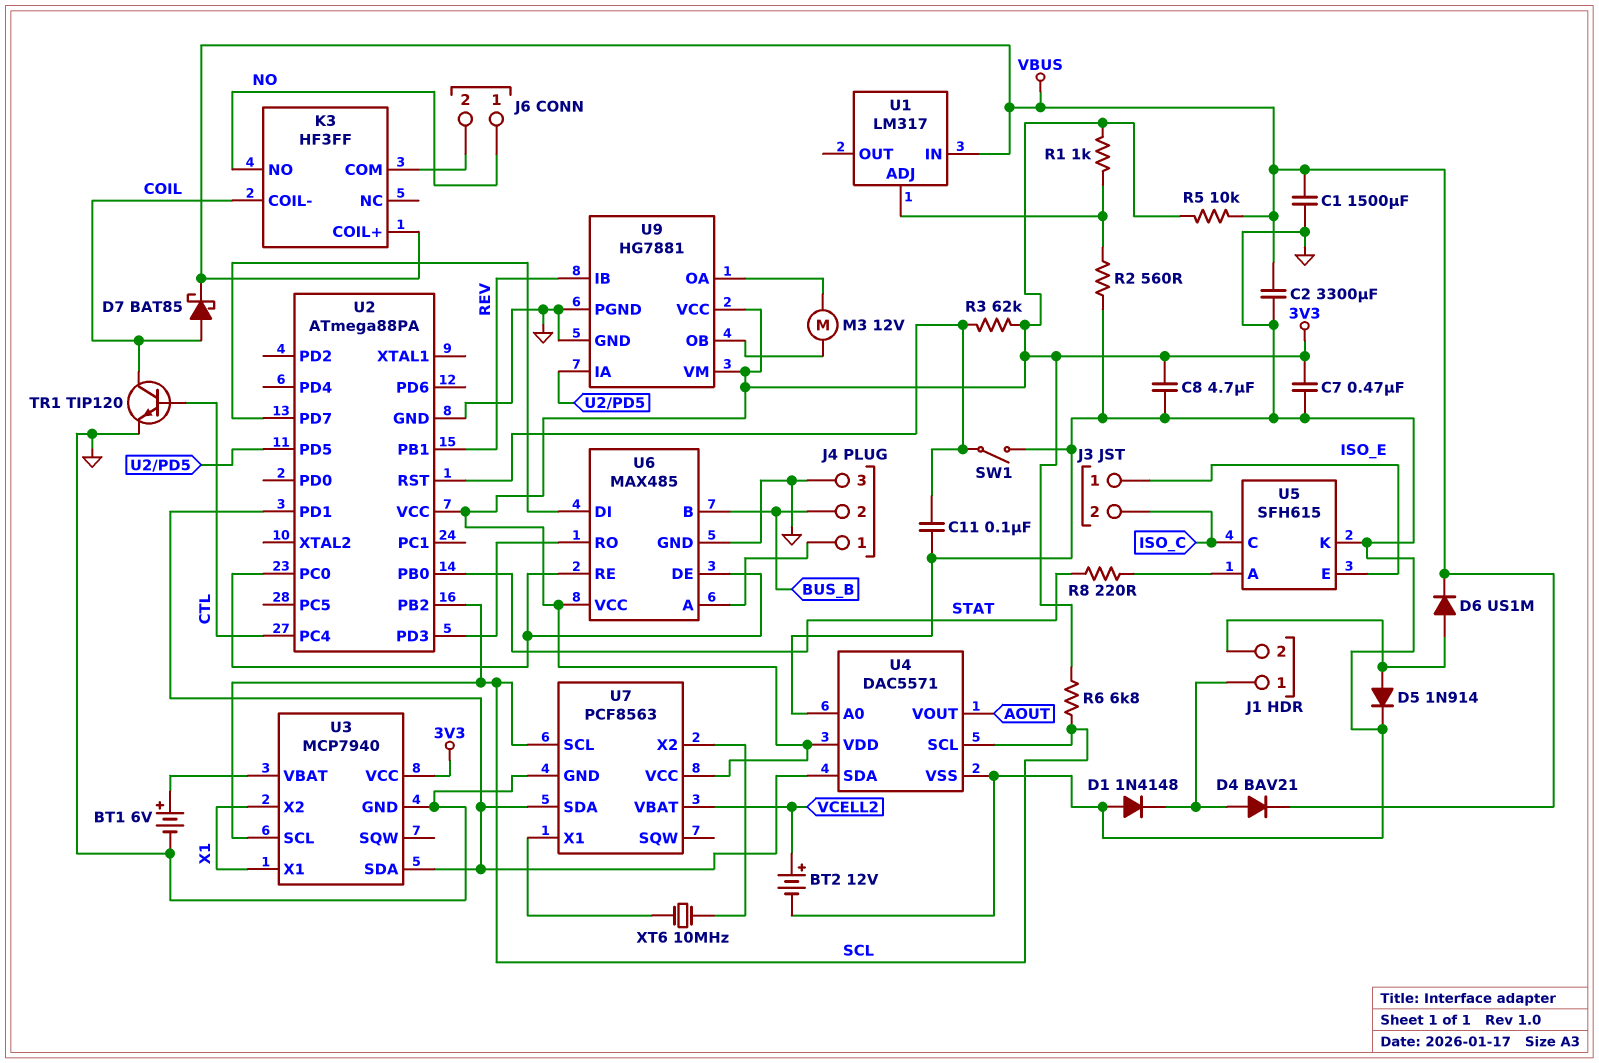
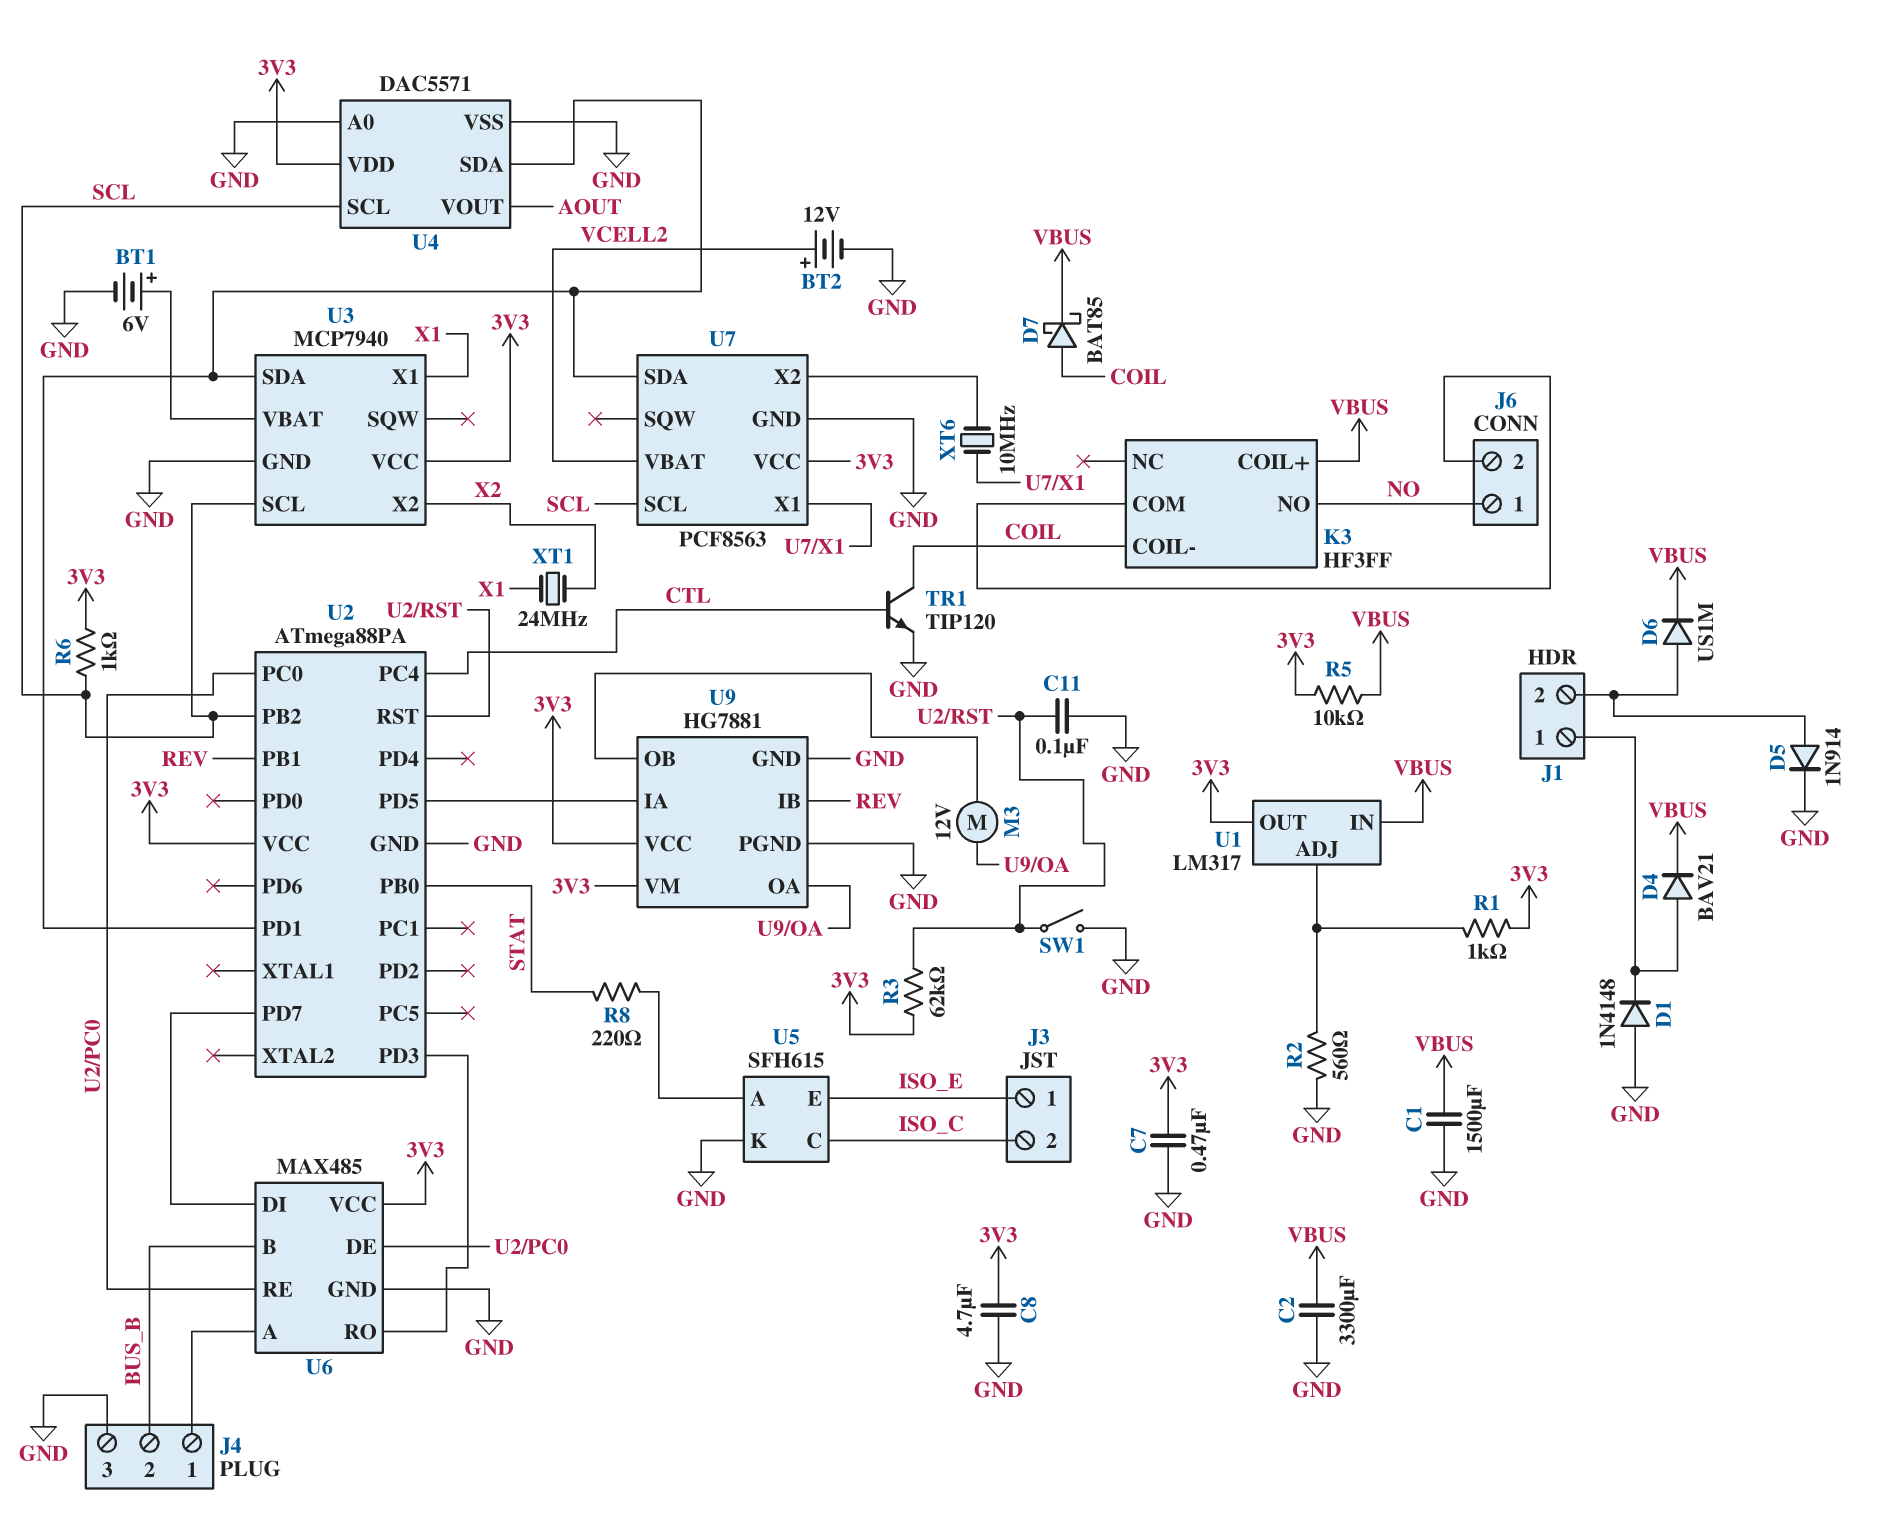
R6: 6.8k (3V3, SCL) -> 1k (3V3, SCL)
U1 pin OUT: none -> 3V3
U3 pin X2: X1 -> X2
XT1: none -> 24MHz (X1, X2)

